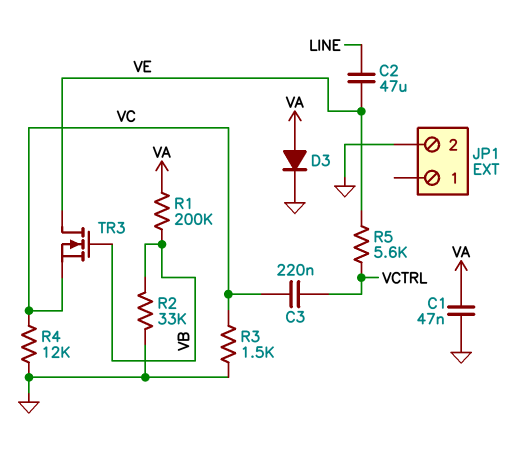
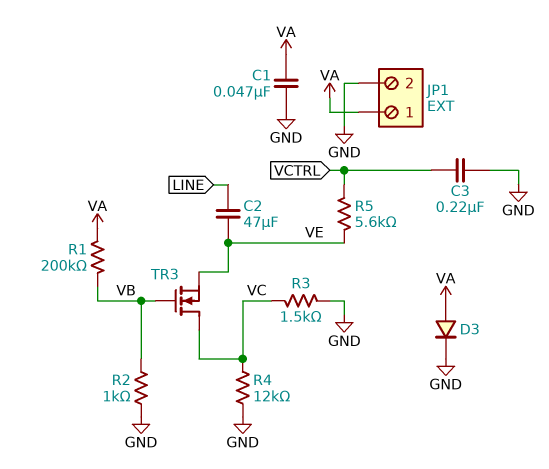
C3: 220nF (VC, VCTRL) -> 220nF (GND, VCTRL)
JP1 pin 1: none -> VA
R2: 33k (GND, VB) -> 1k (GND, VB)
TR3: NMOS (G VB, D VE, S VC) -> NMOS (G VB, D VC, S VE)

